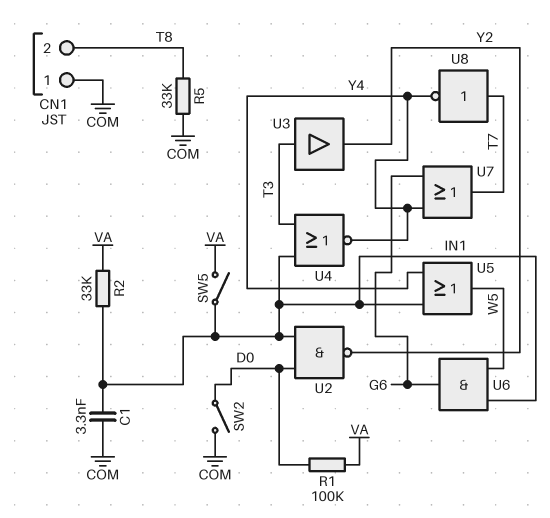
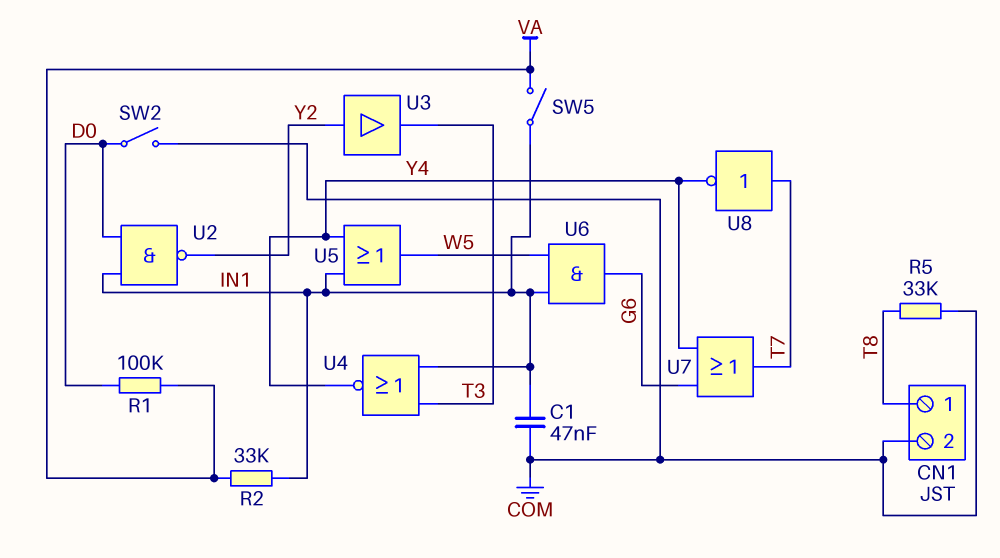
C1: 3.3nF (COM, IN1) -> 47nF (COM, IN1)
CN1 pin 1: COM -> T8
CN1 pin 2: T8 -> COM
U3: buffer (in T3, out Y2) -> buffer (in Y2, out T3)

